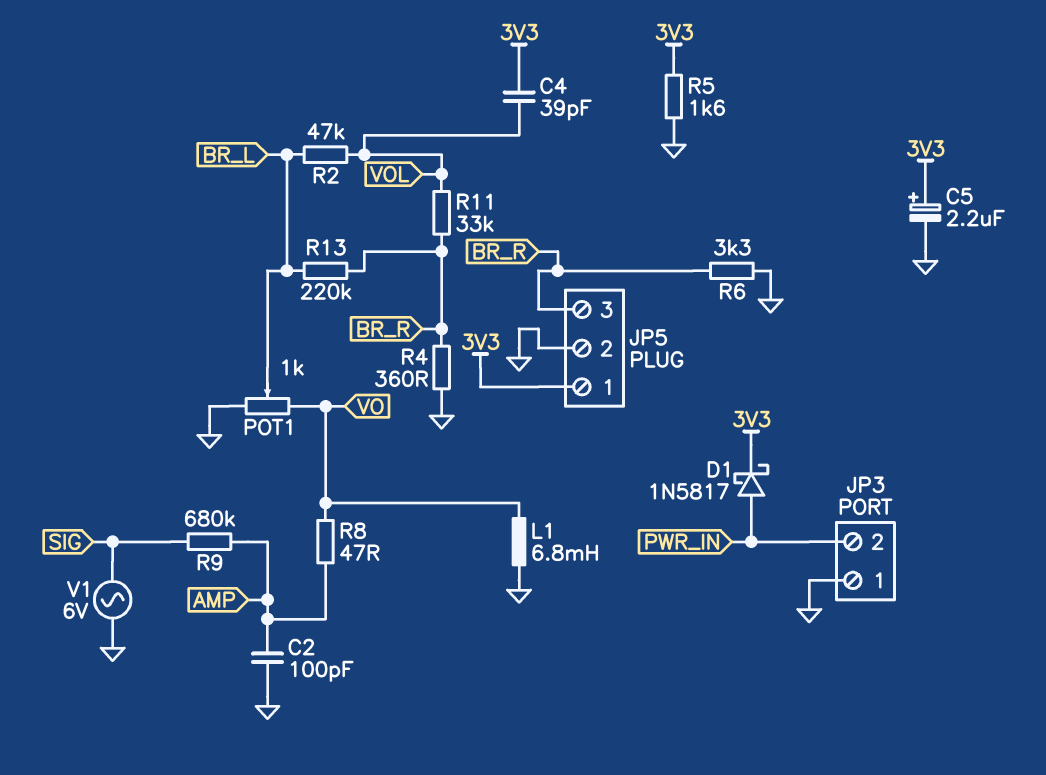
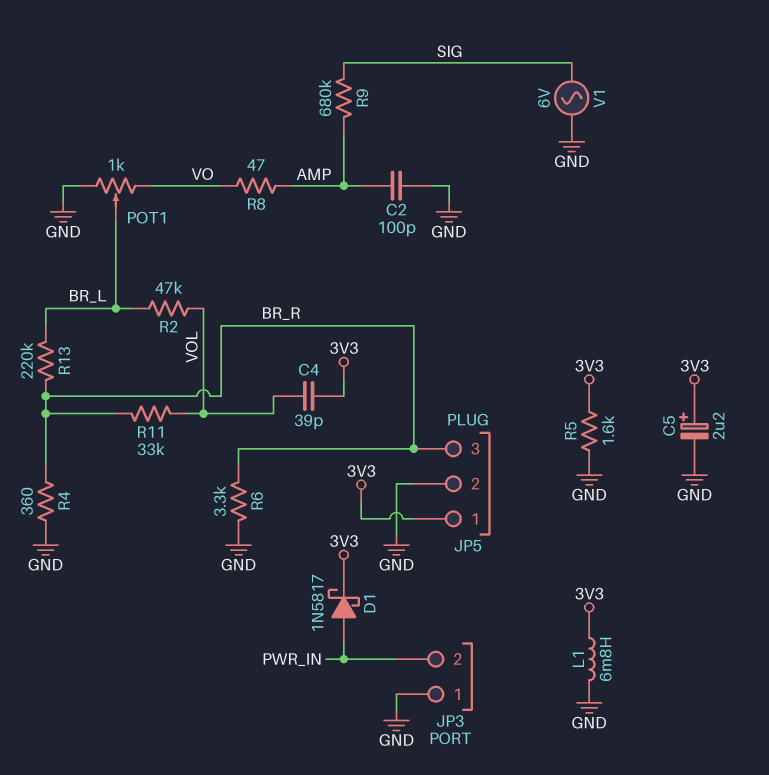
L1: 6.8mH (GND, VO) -> 6.8mH (3V3, GND)

